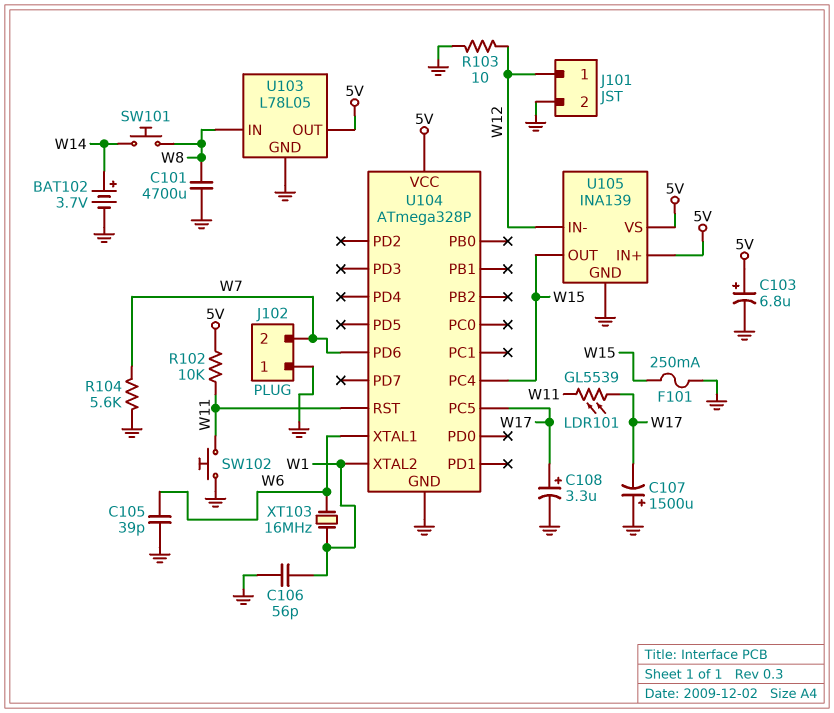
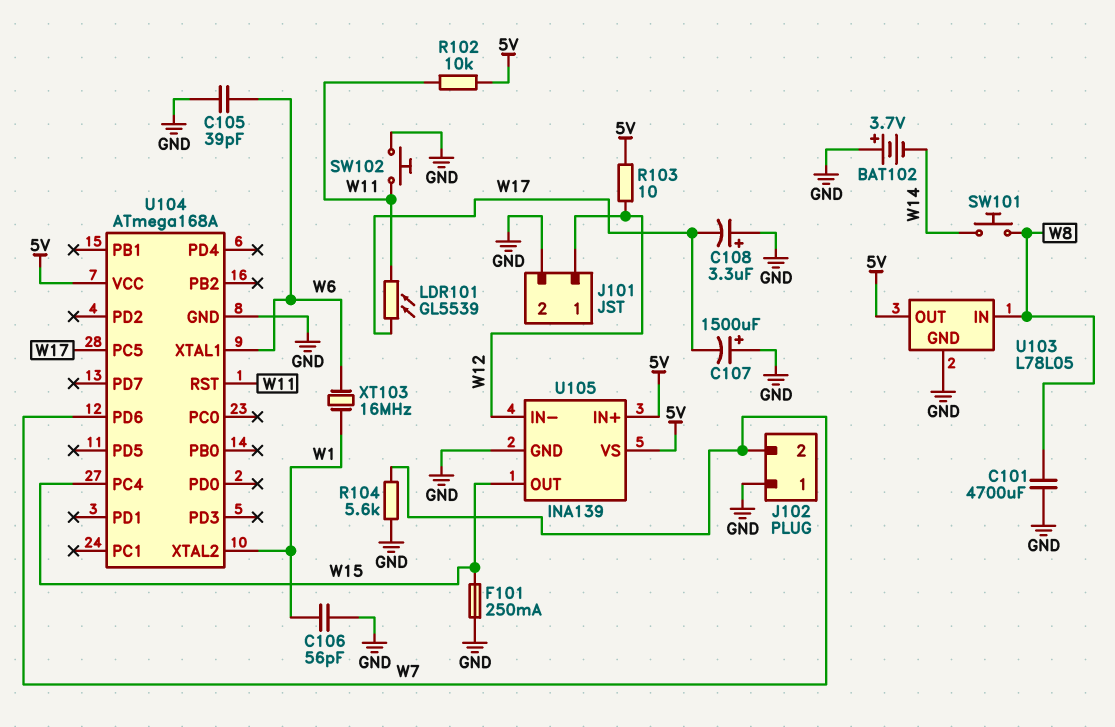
BAT102: 3.7V (plus W14, minus GND) -> 3.7V (plus GND, minus W14)
C103: 6.8uF (plus 5V, minus GND) -> none
C108: 3.3uF (plus W17, minus GND) -> 3.3uF (plus GND, minus W17)
R103: 10 (GND, W12) -> 10 (5V, W12)
U104: ATmega328P -> ATmega168A

